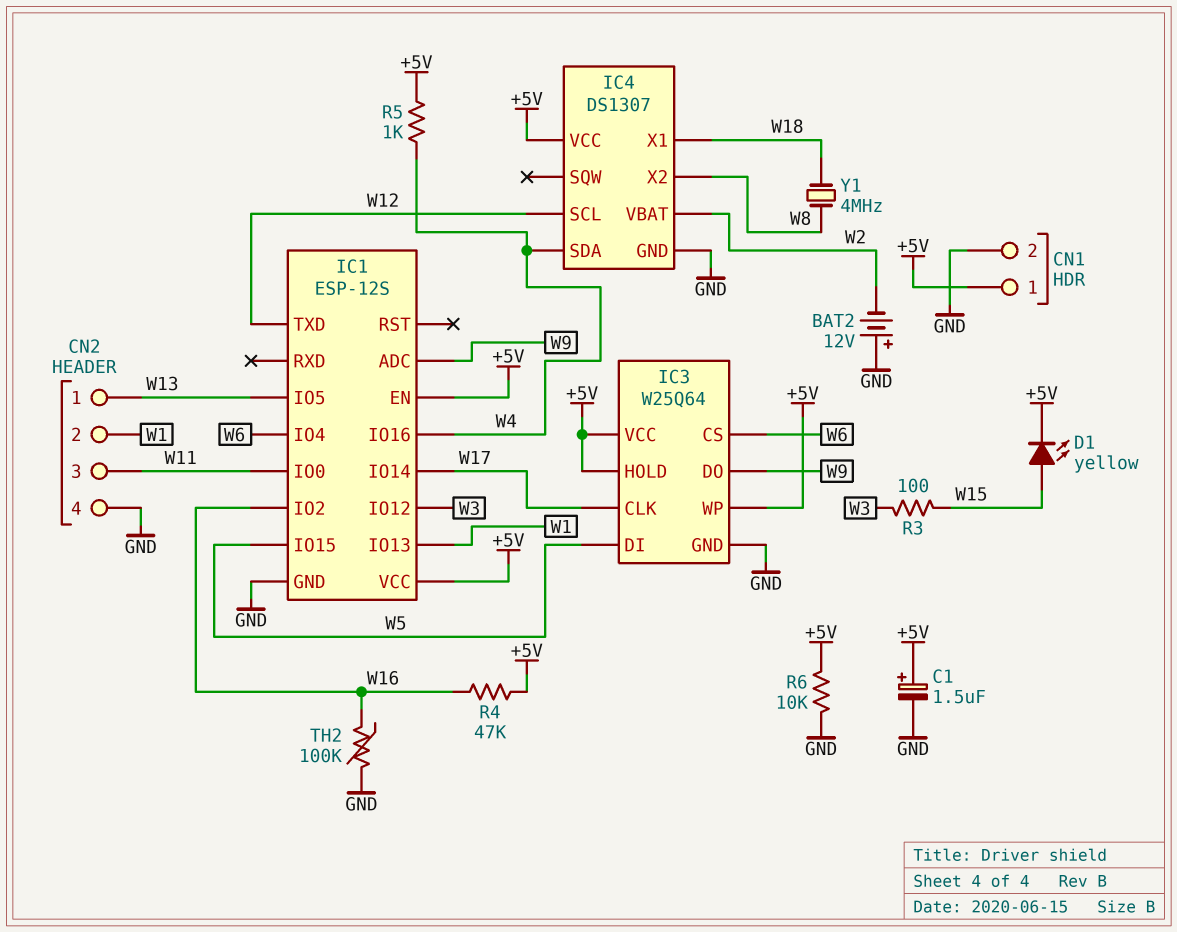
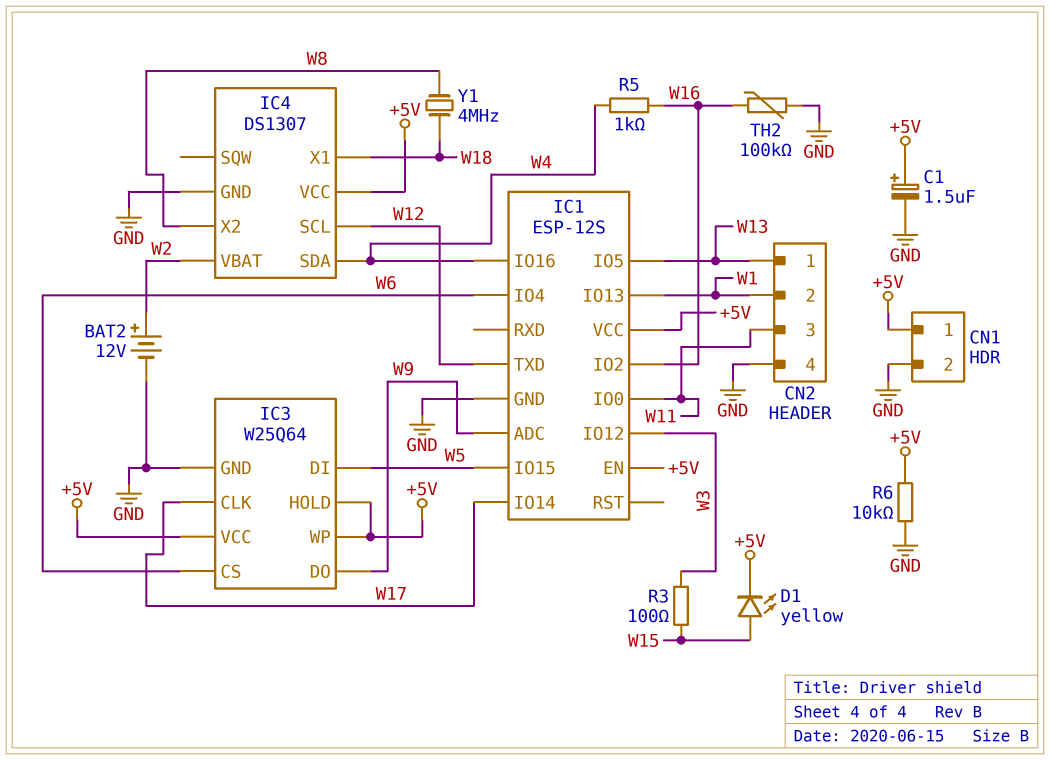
BAT2: 12V (plus GND, minus W2) -> 12V (plus W2, minus GND)
R4: 47k (+5V, W16) -> none
R5: 1k (+5V, W4) -> 1k (W4, W16)

